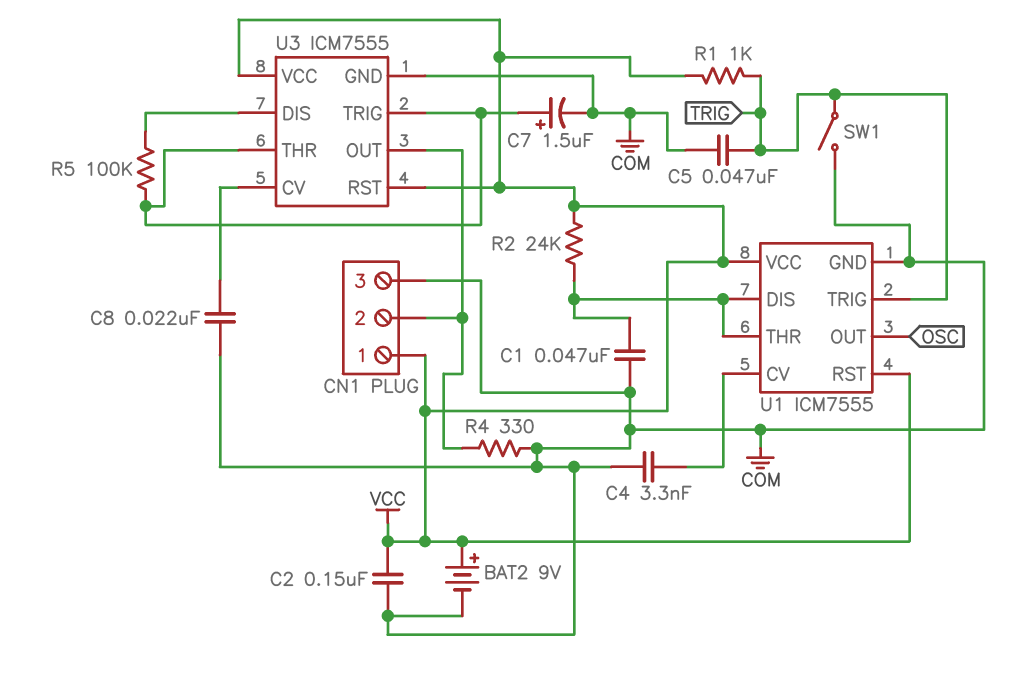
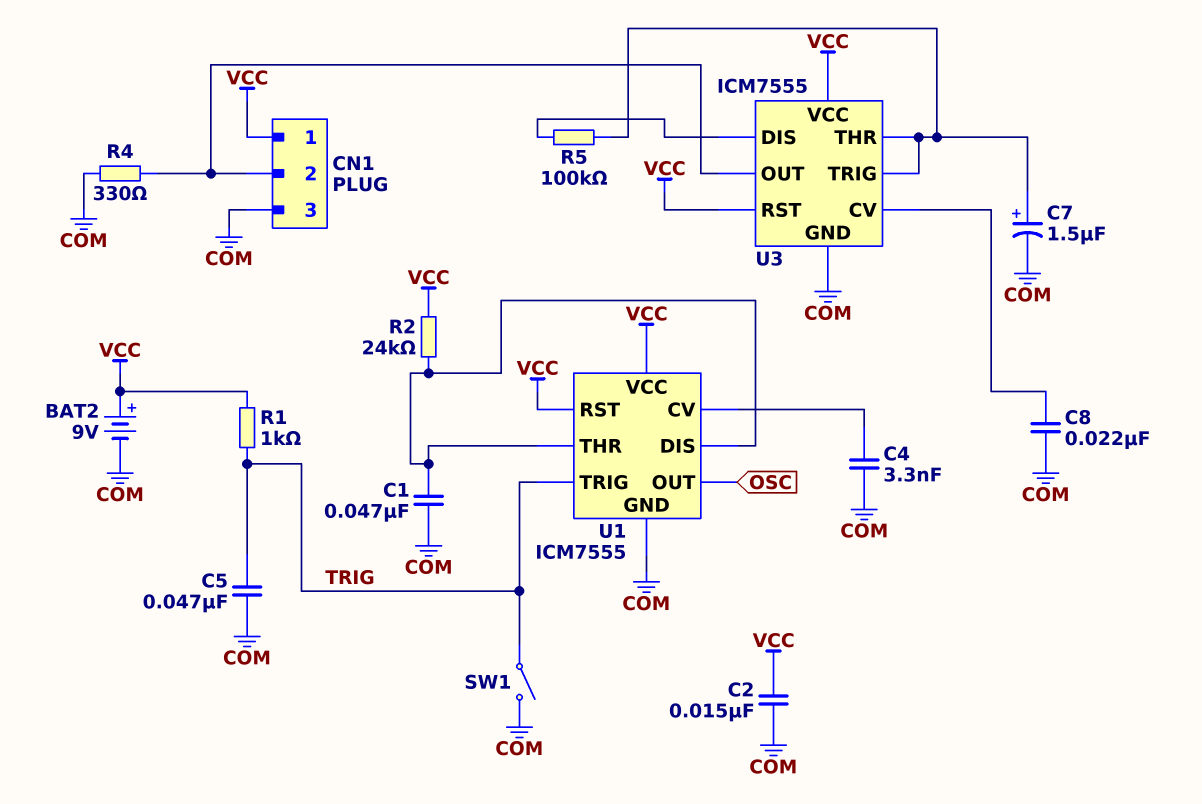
C2: 150nF (COM, VCC) -> 15nF (COM, VCC)

